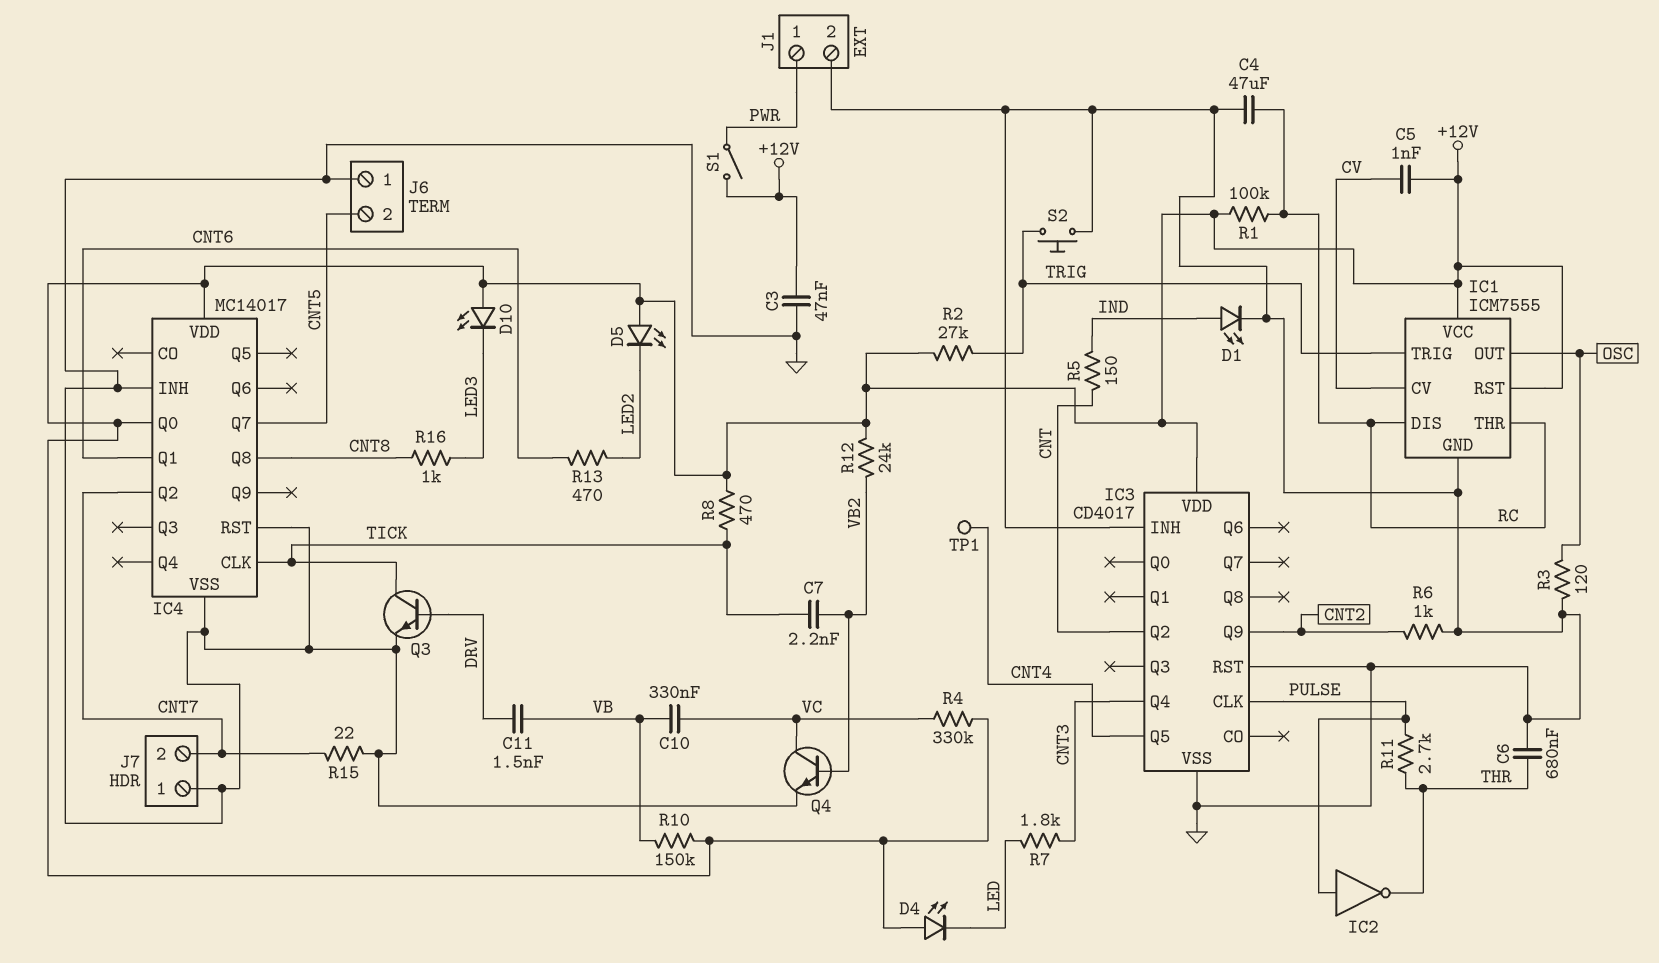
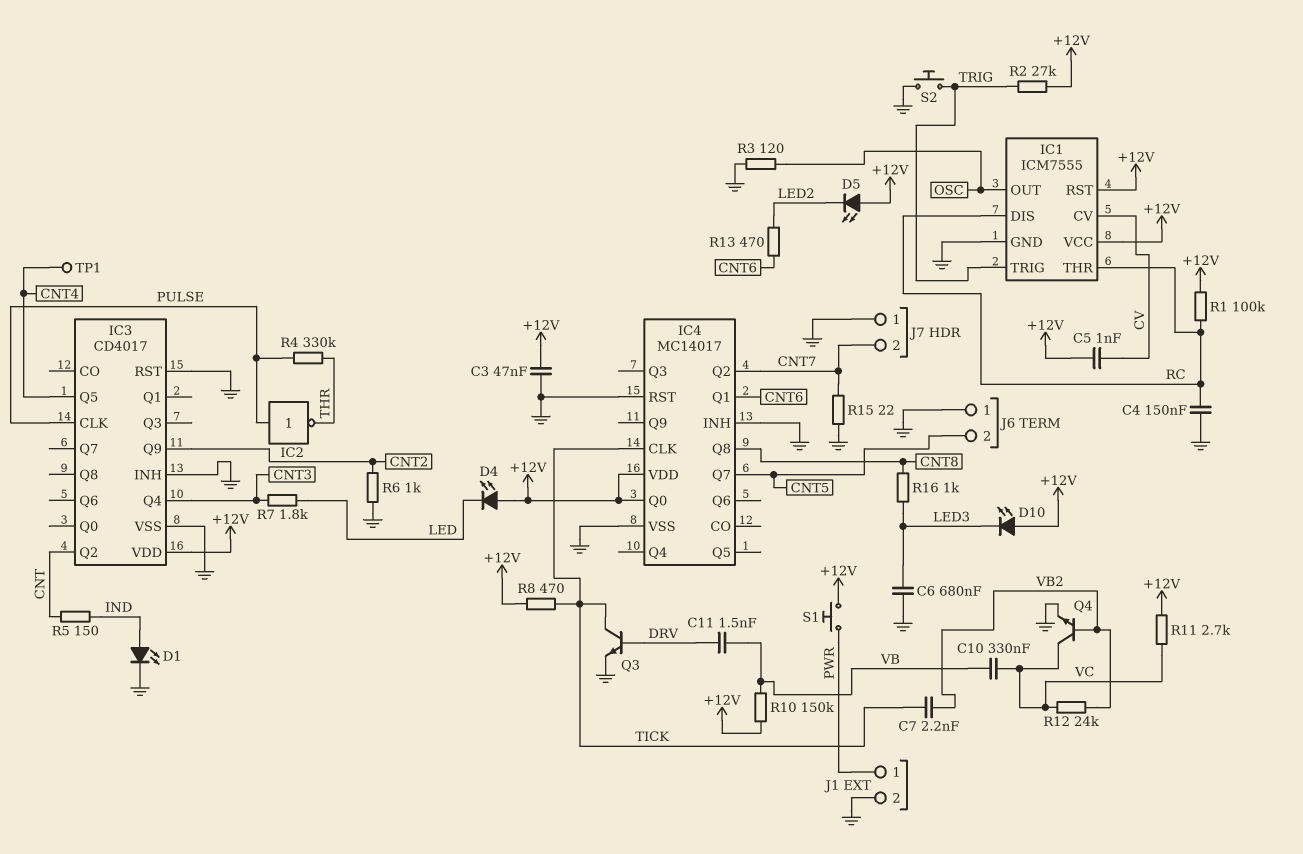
C4: 47uF (GND, RC) -> 150nF (GND, RC)
C6: 680nF (GND, THR) -> 680nF (GND, LED3)
R4: 330k (+12V, VC) -> 330k (PULSE, THR)
R11: 2.7k (PULSE, THR) -> 2.7k (+12V, VC)
R12: 24k (+12V, VB2) -> 24k (VB2, VC)
S1: switch (+12V, PWR) -> button (+12V, PWR)

